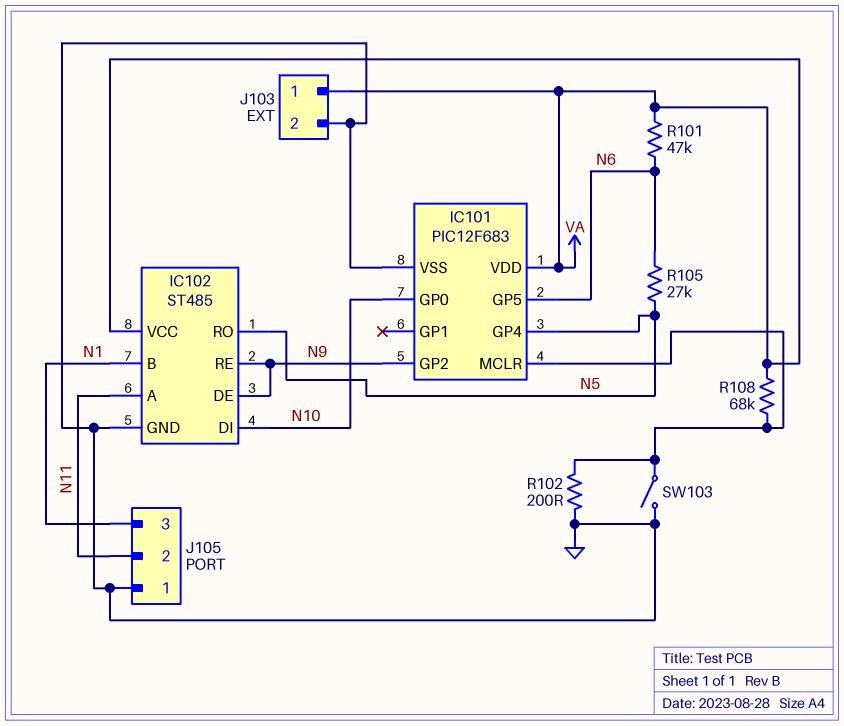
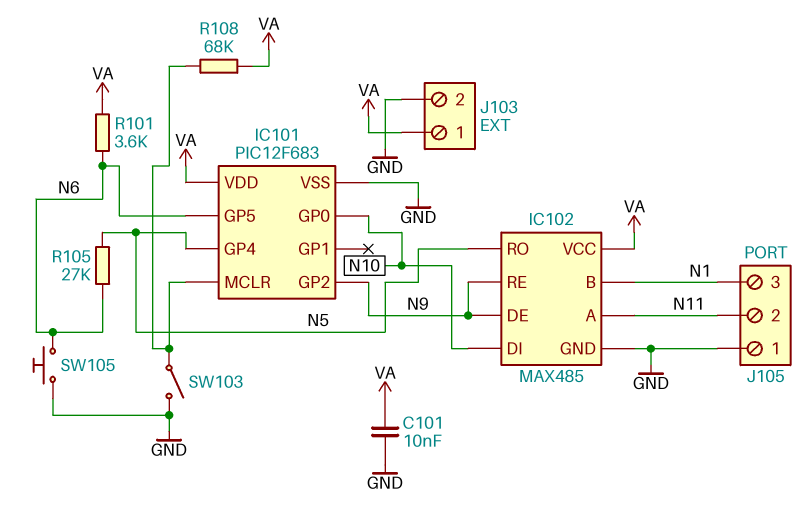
C101: none -> 10nF (GND, VA)
IC102: ST485 -> MAX485
R101: 47k (N6, VA) -> 3.6k (N6, VA)
R102: 200 (GND, IC101/MCLR) -> none
SW105: none -> button (GND, N6)

